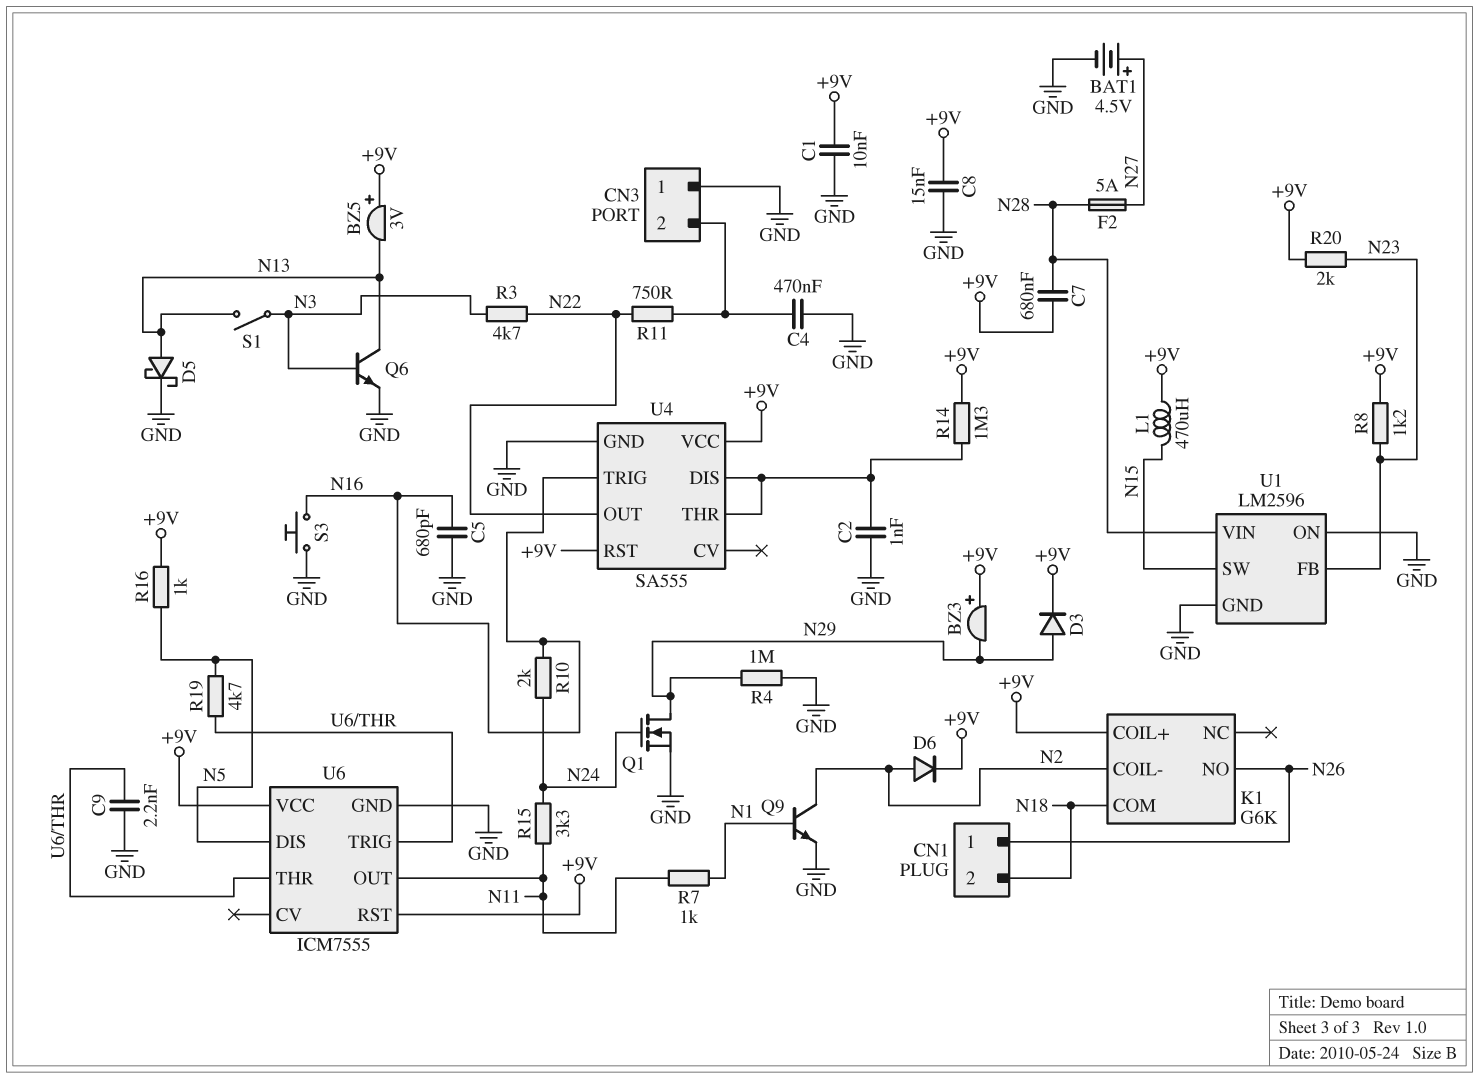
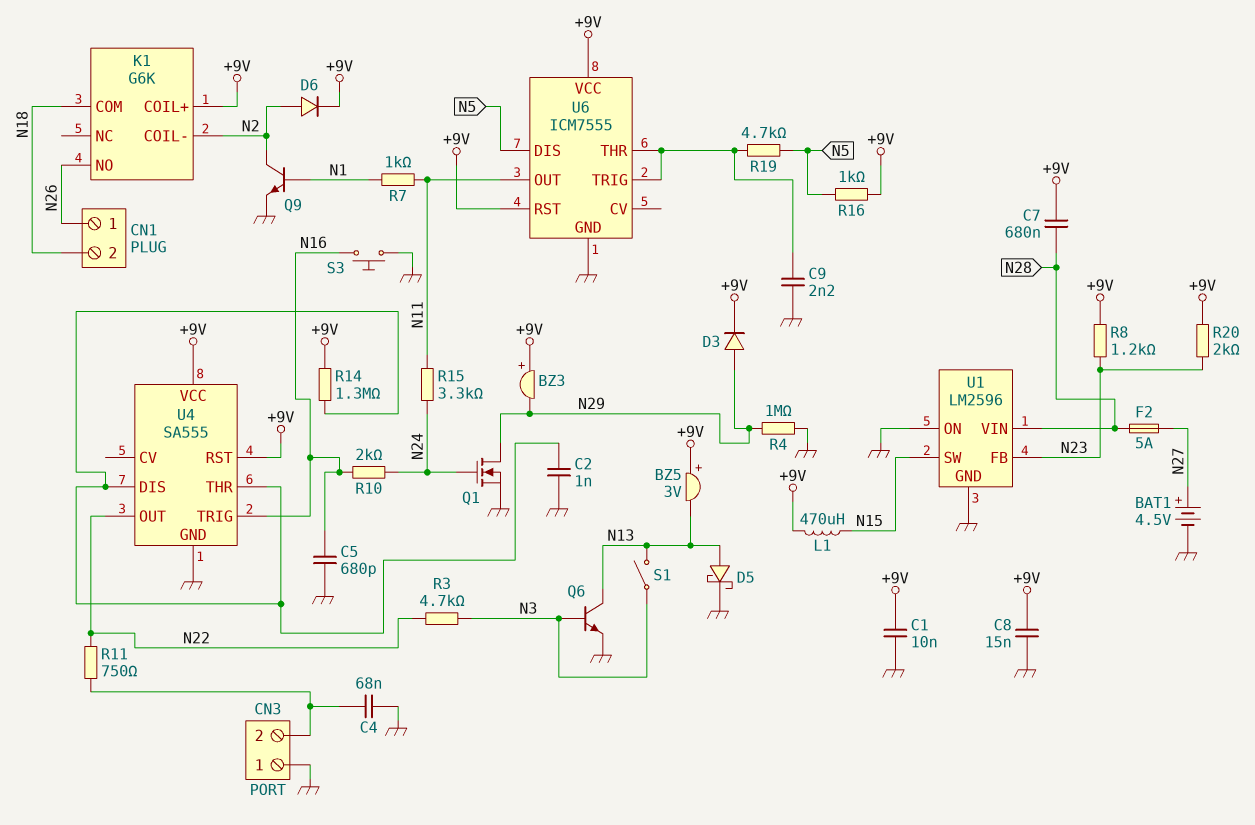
C4: 470nF (CN3/2, GND) -> 68nF (CN3/2, GND)

